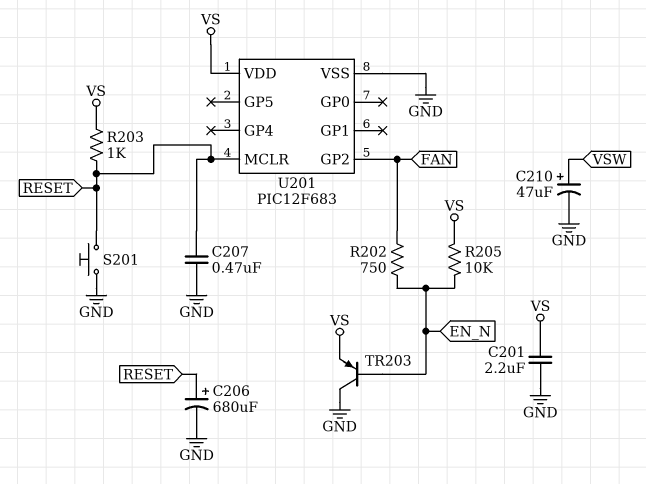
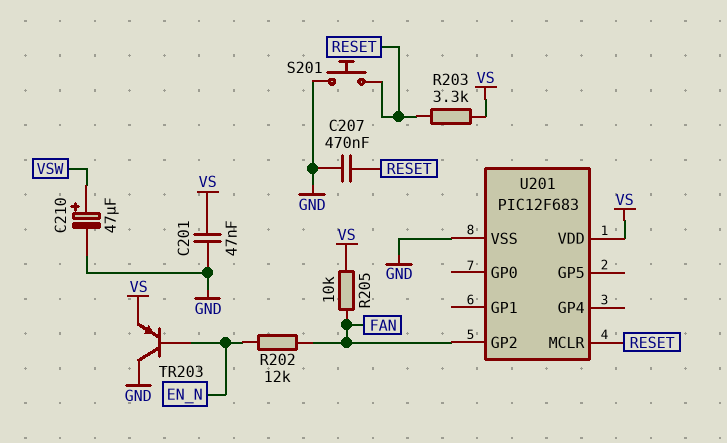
C201: 2.2uF (GND, VS) -> 47nF (GND, VS)
C206: 680uF (plus RESET, minus GND) -> none
R202: 750 (EN_N, FAN) -> 12k (EN_N, FAN)
R203: 1k (RESET, VS) -> 3.3k (RESET, VS)
R205: 10k (EN_N, VS) -> 10k (FAN, VS)

